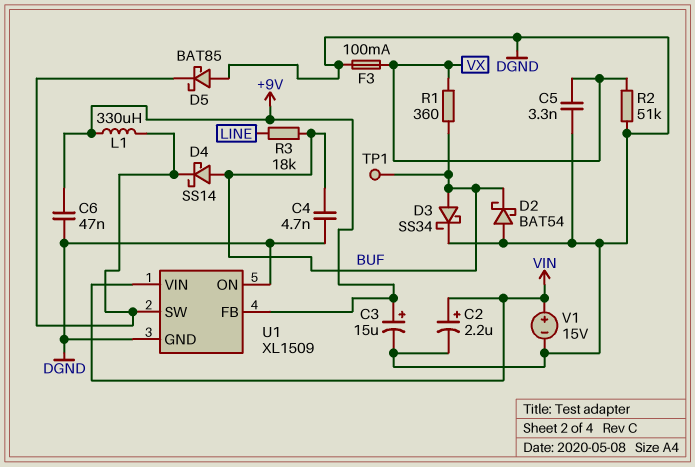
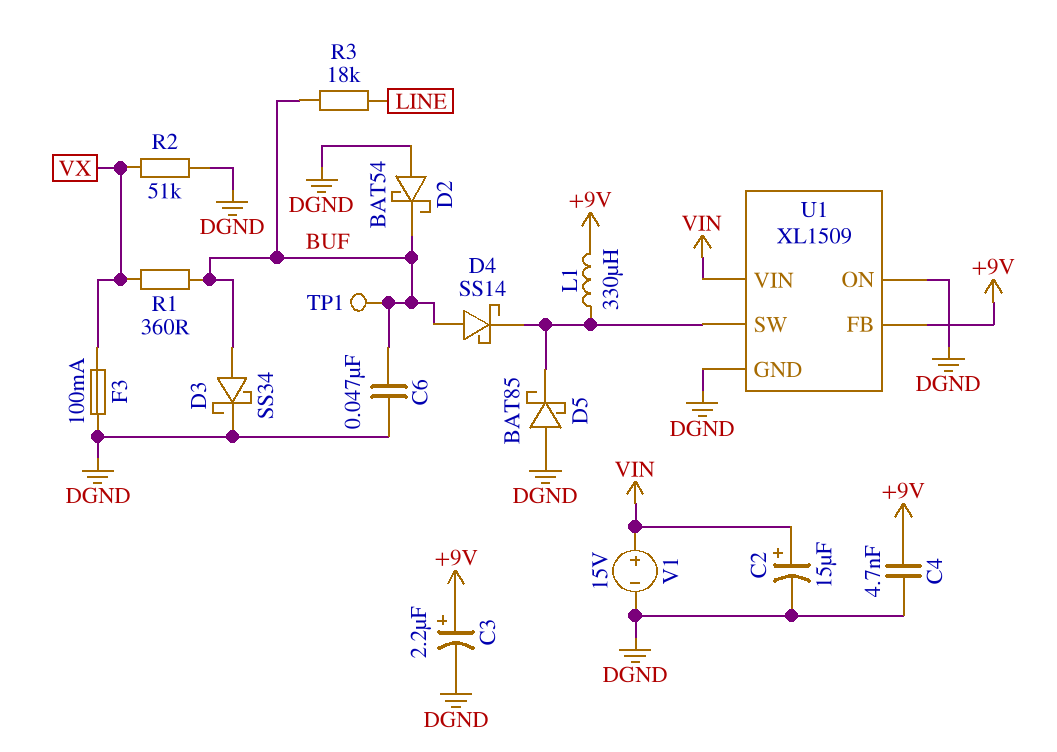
C2: 2.2uF (plus VIN, minus DGND) -> 15uF (plus VIN, minus DGND)
C3: 15uF (plus +9V, minus DGND) -> 2.2uF (plus +9V, minus DGND)
C4: 4.7nF (BUF, DGND) -> 4.7nF (+9V, DGND)
C5: 3.3nF (DGND, VX) -> none
C6: 47nF (+9V, DGND) -> 47nF (BUF, DGND)

